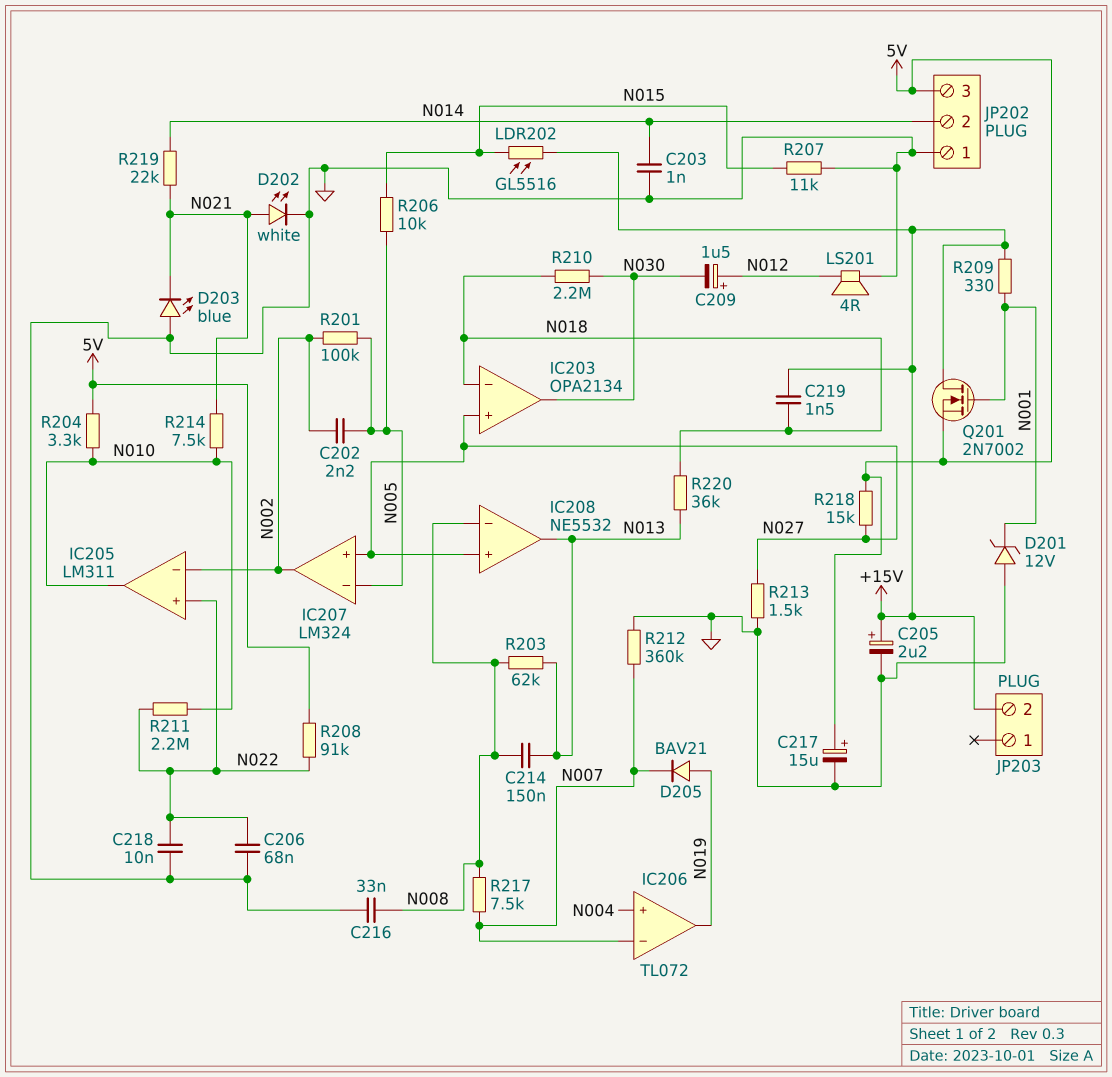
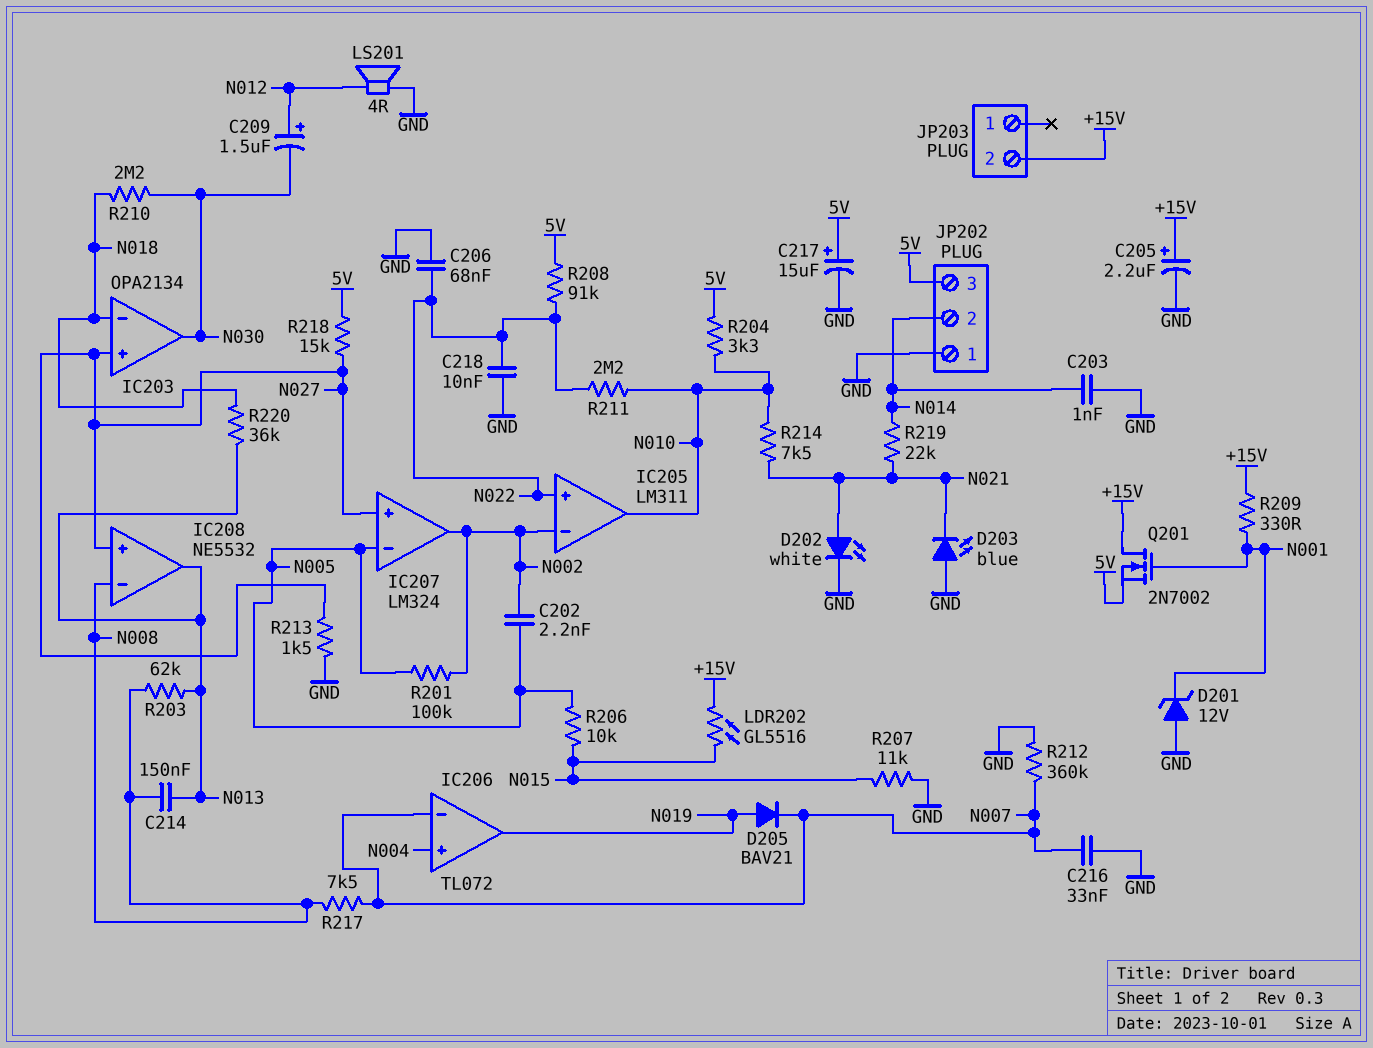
C216: 33nF (GND, N008) -> 33nF (GND, N007)
C219: 1.5nF (+15V, N018) -> none

